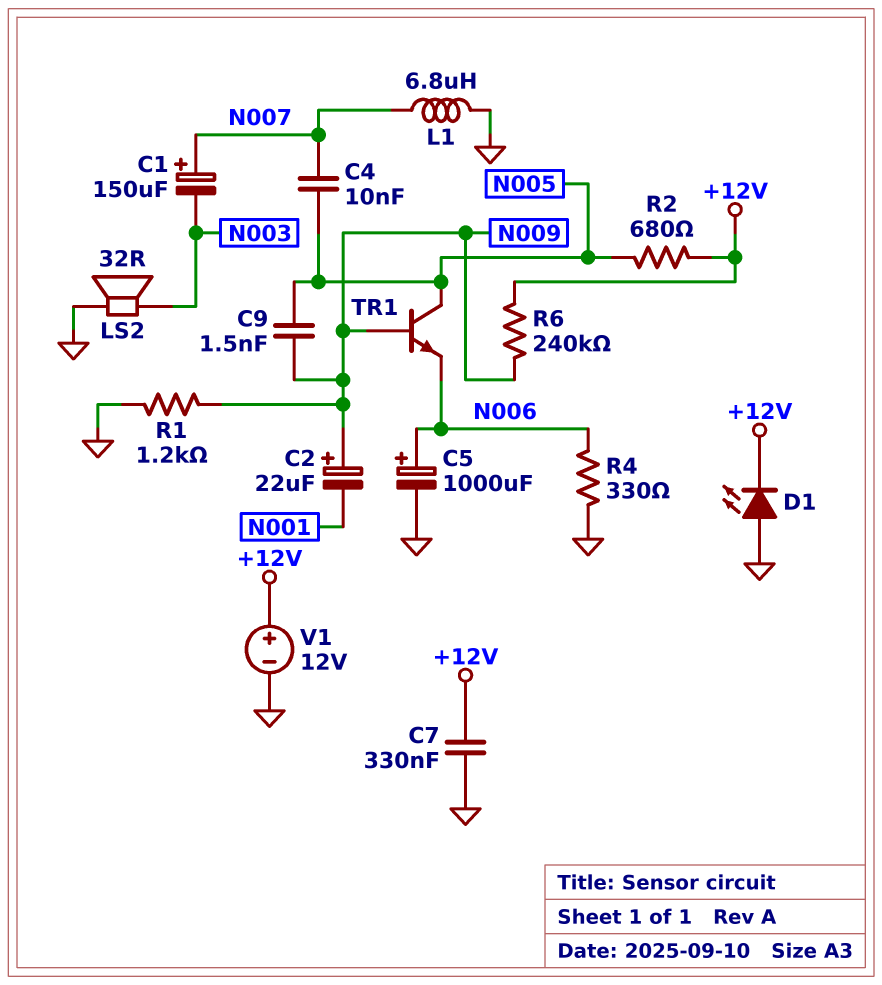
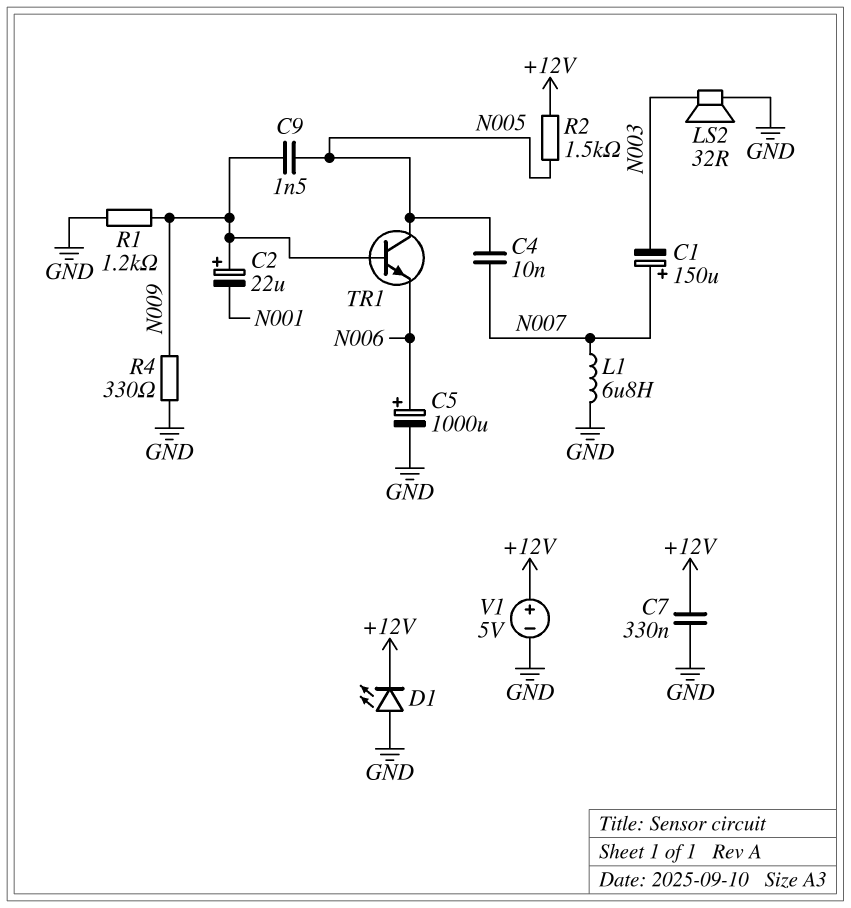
R2: 680 (+12V, N005) -> 1.5k (+12V, N005)
R4: 330 (GND, N006) -> 330 (GND, N009)
R6: 240k (+12V, N009) -> none
V1: 12V (plus +12V, minus GND) -> 5V (plus +12V, minus GND)

